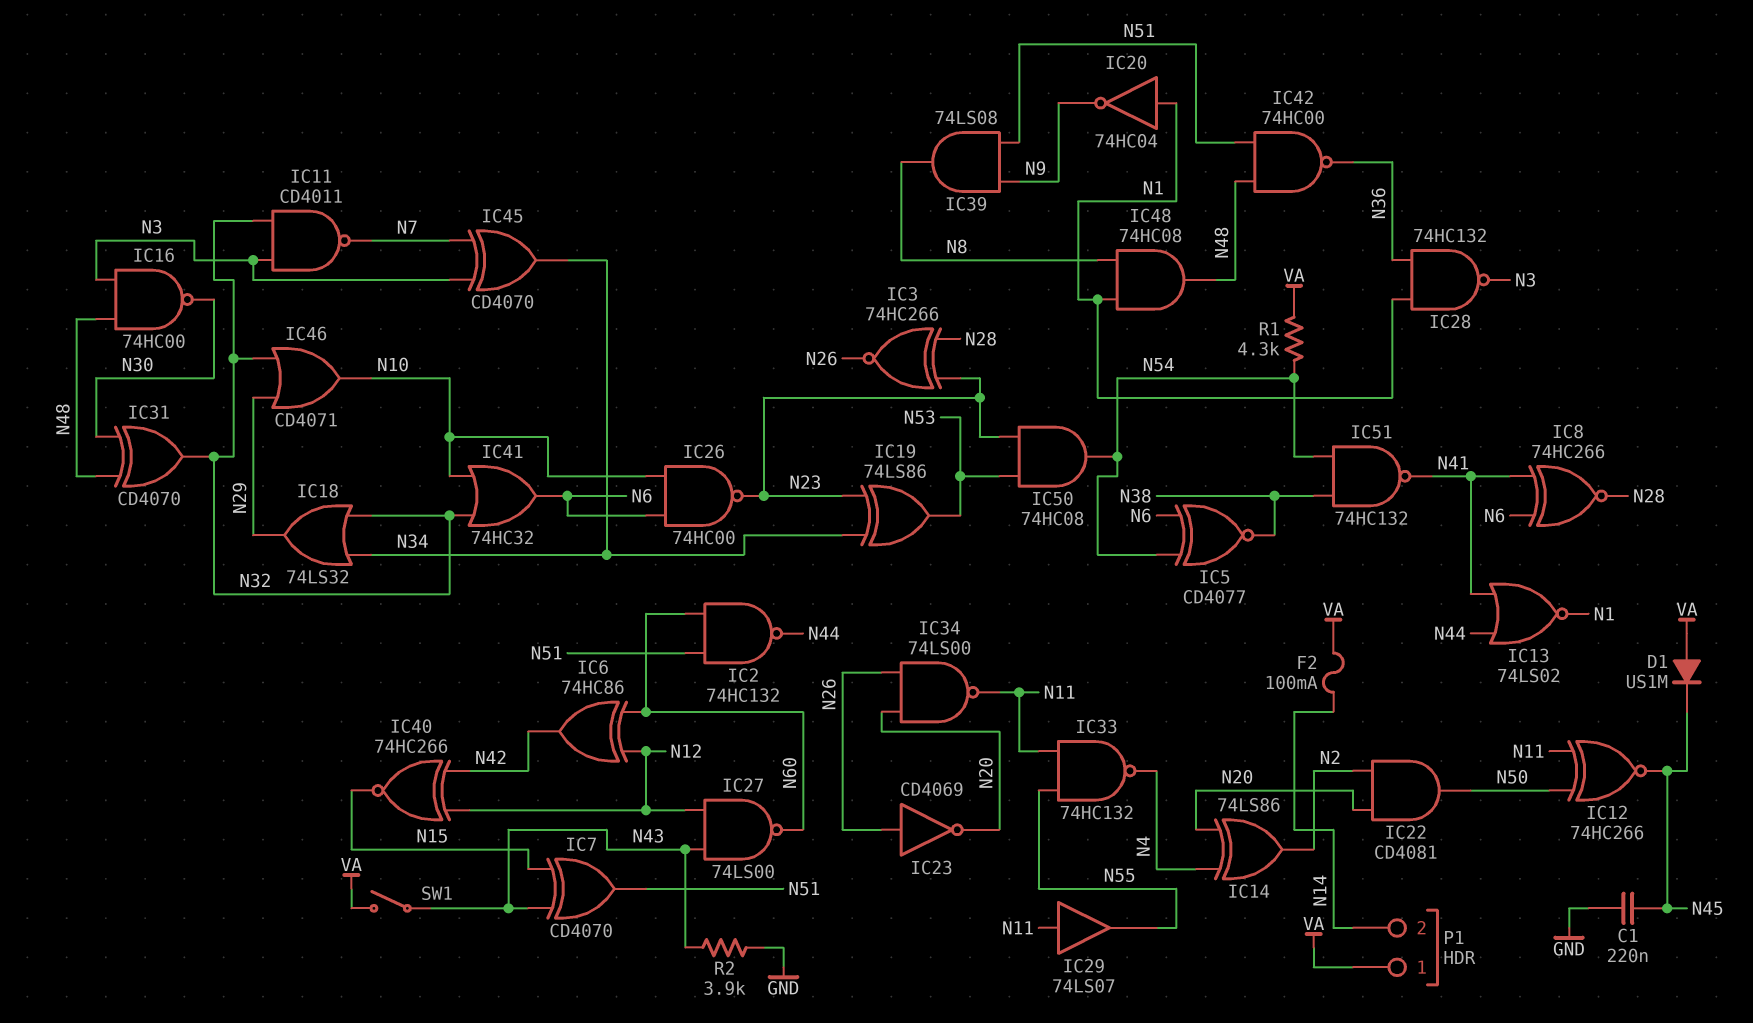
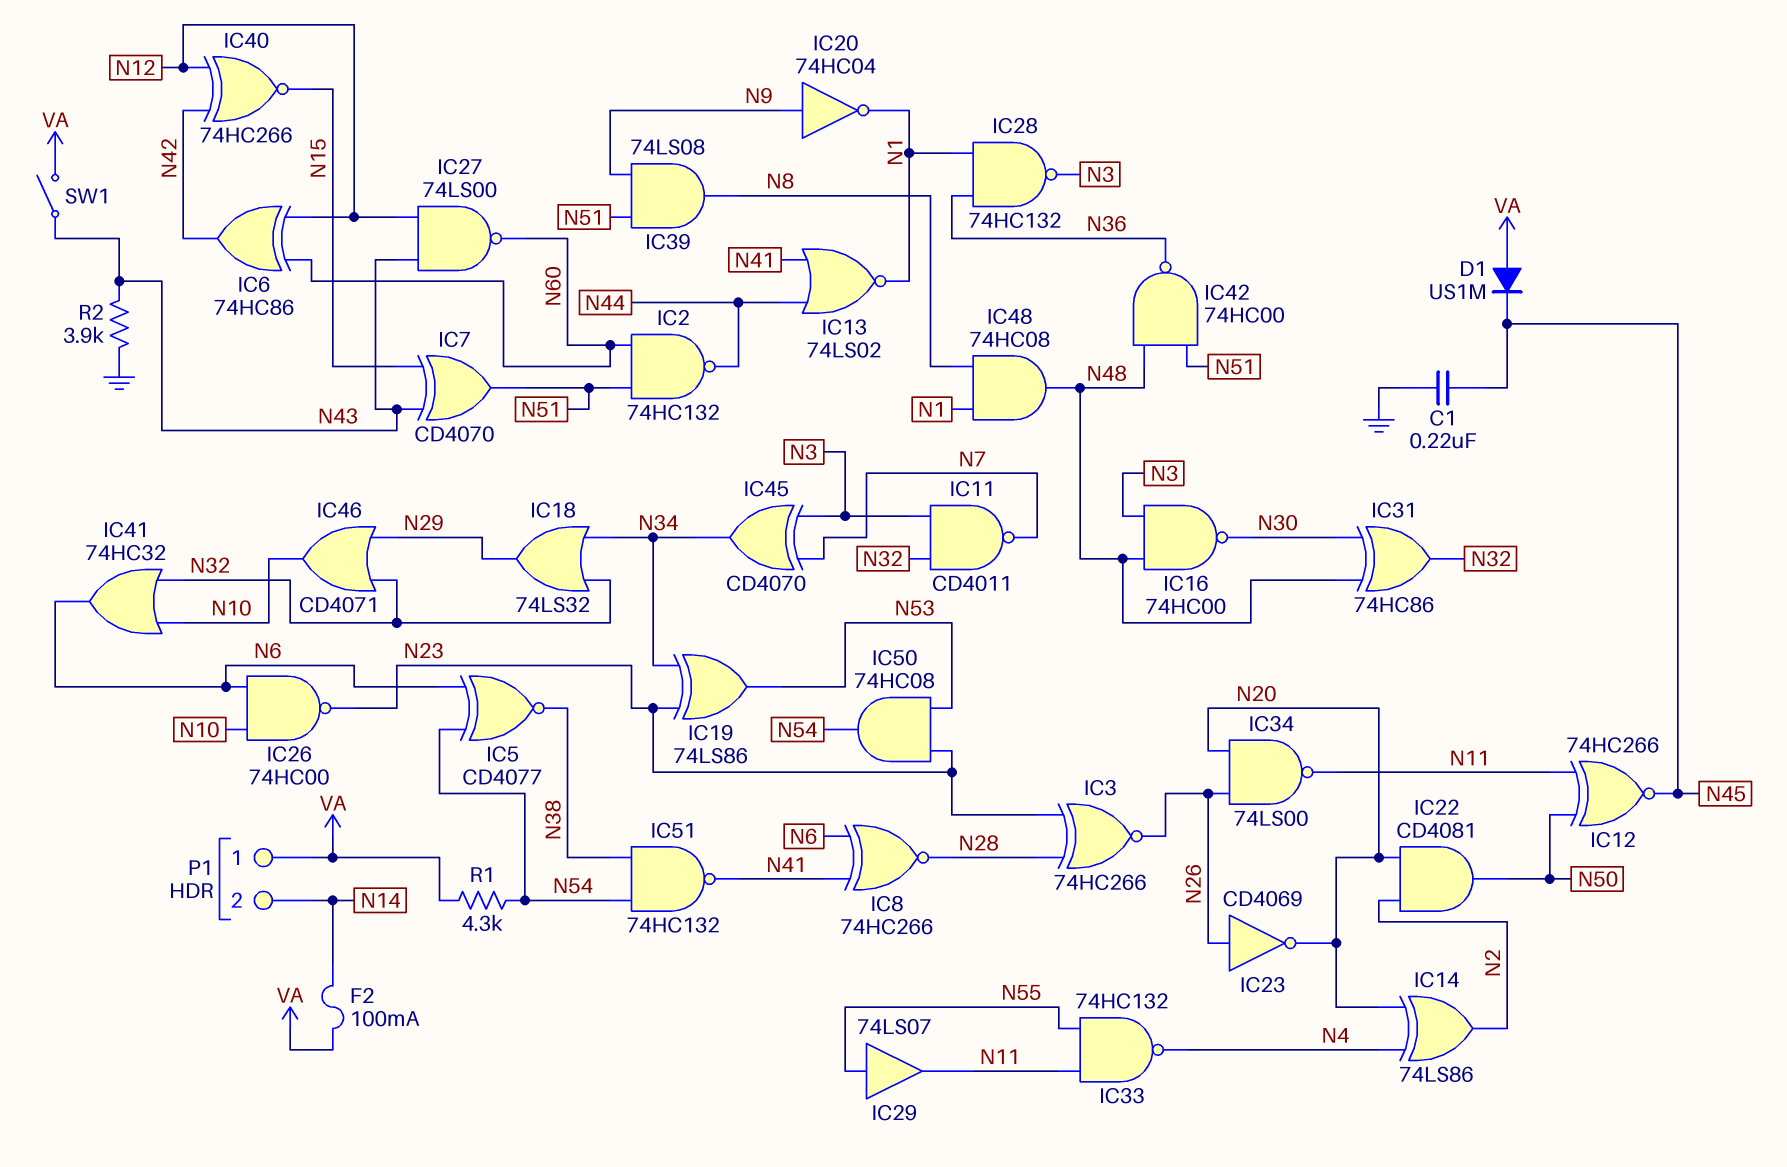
IC20: NOT 74HC04 (in N1, out N9) -> NOT 74HC04 (in N9, out N1)
IC29: buffer 74LS07 (in N11, out N55) -> buffer 74LS07 (in N55, out N11)
IC31: XOR CD4070 (in N30, in N48, out N32) -> XOR 74HC86 (in N30, in N48, out N32)

